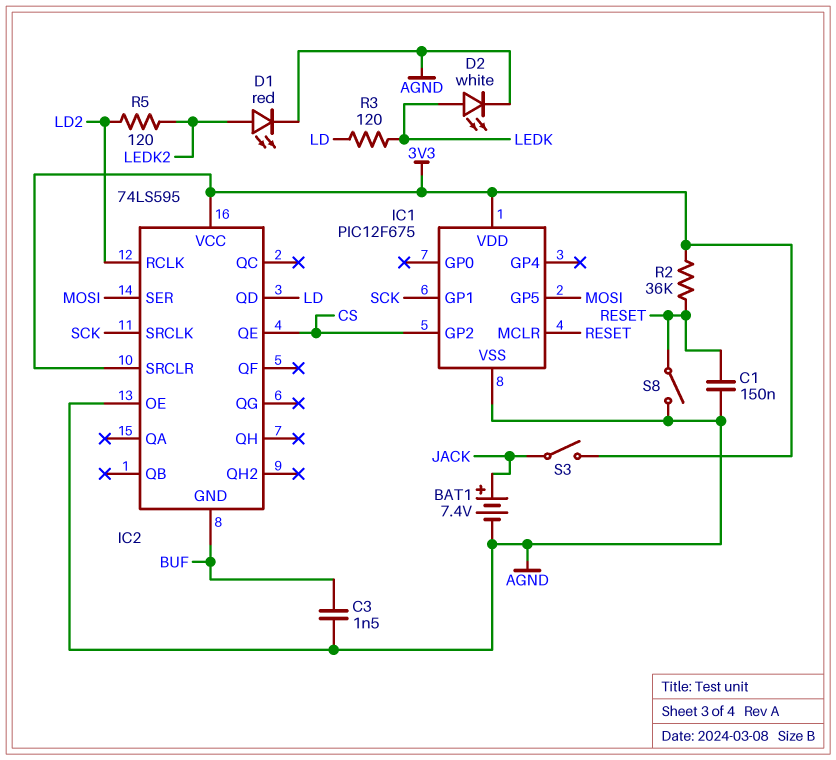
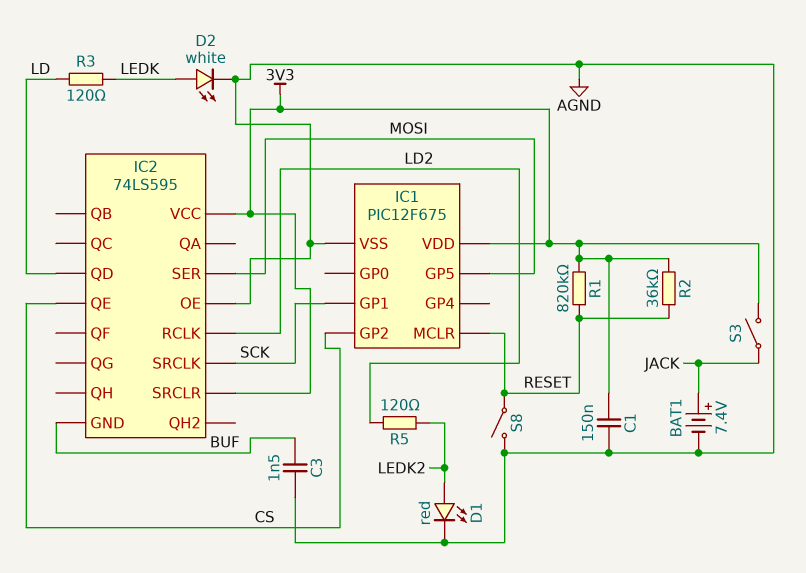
C1: 150nF (AGND, RESET) -> 150nF (3V3, AGND)
R1: none -> 820k (3V3, RESET)

